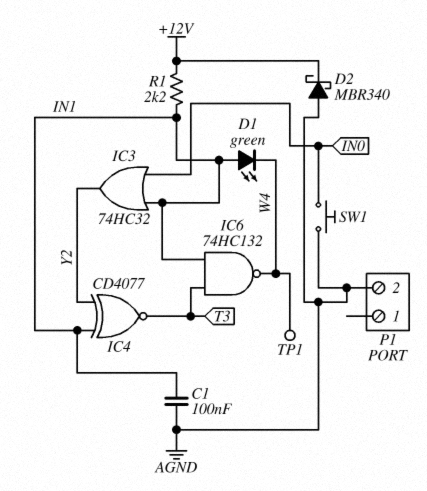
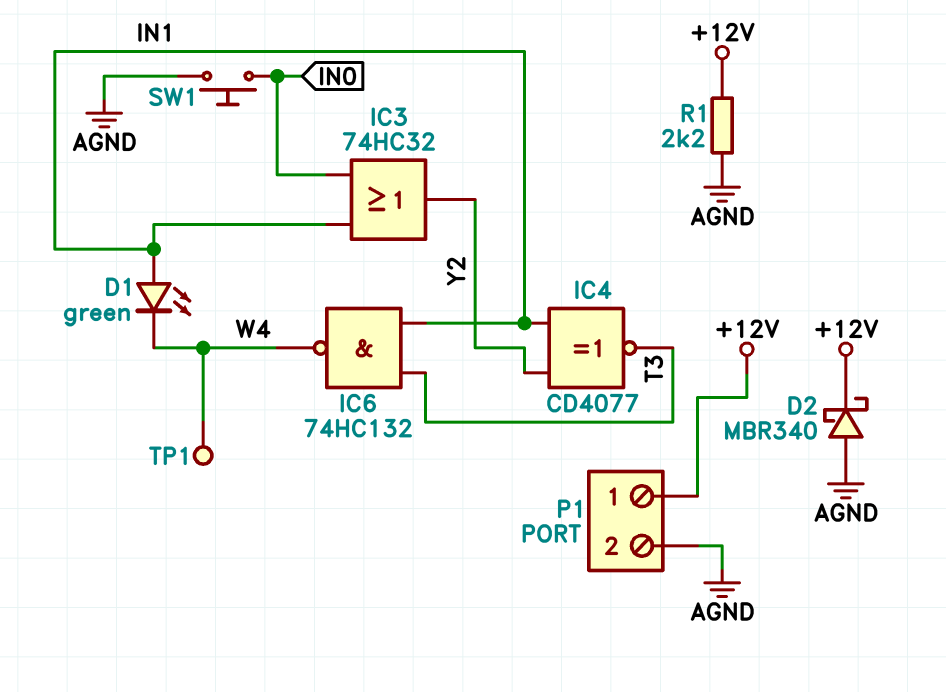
C1: 100nF (AGND, IN1) -> none
P1 pin 1: none -> +12V
R1: 2.2k (+12V, IN1) -> 2.2k (+12V, AGND)

